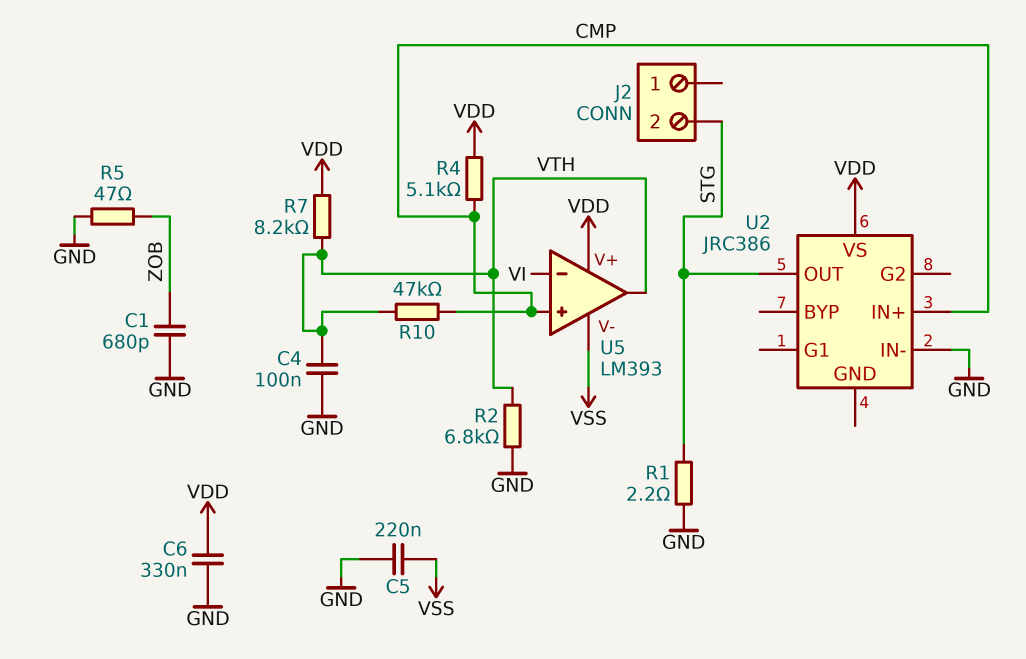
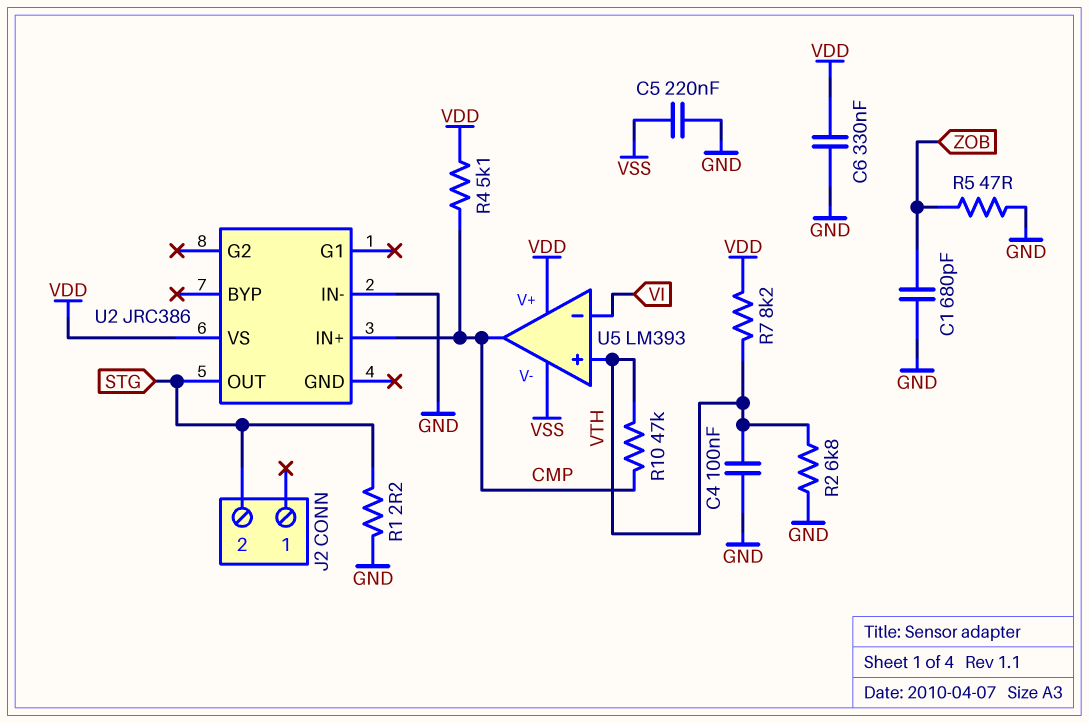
U5 pin in+: CMP -> VTH
U5 pin out: VTH -> CMP

